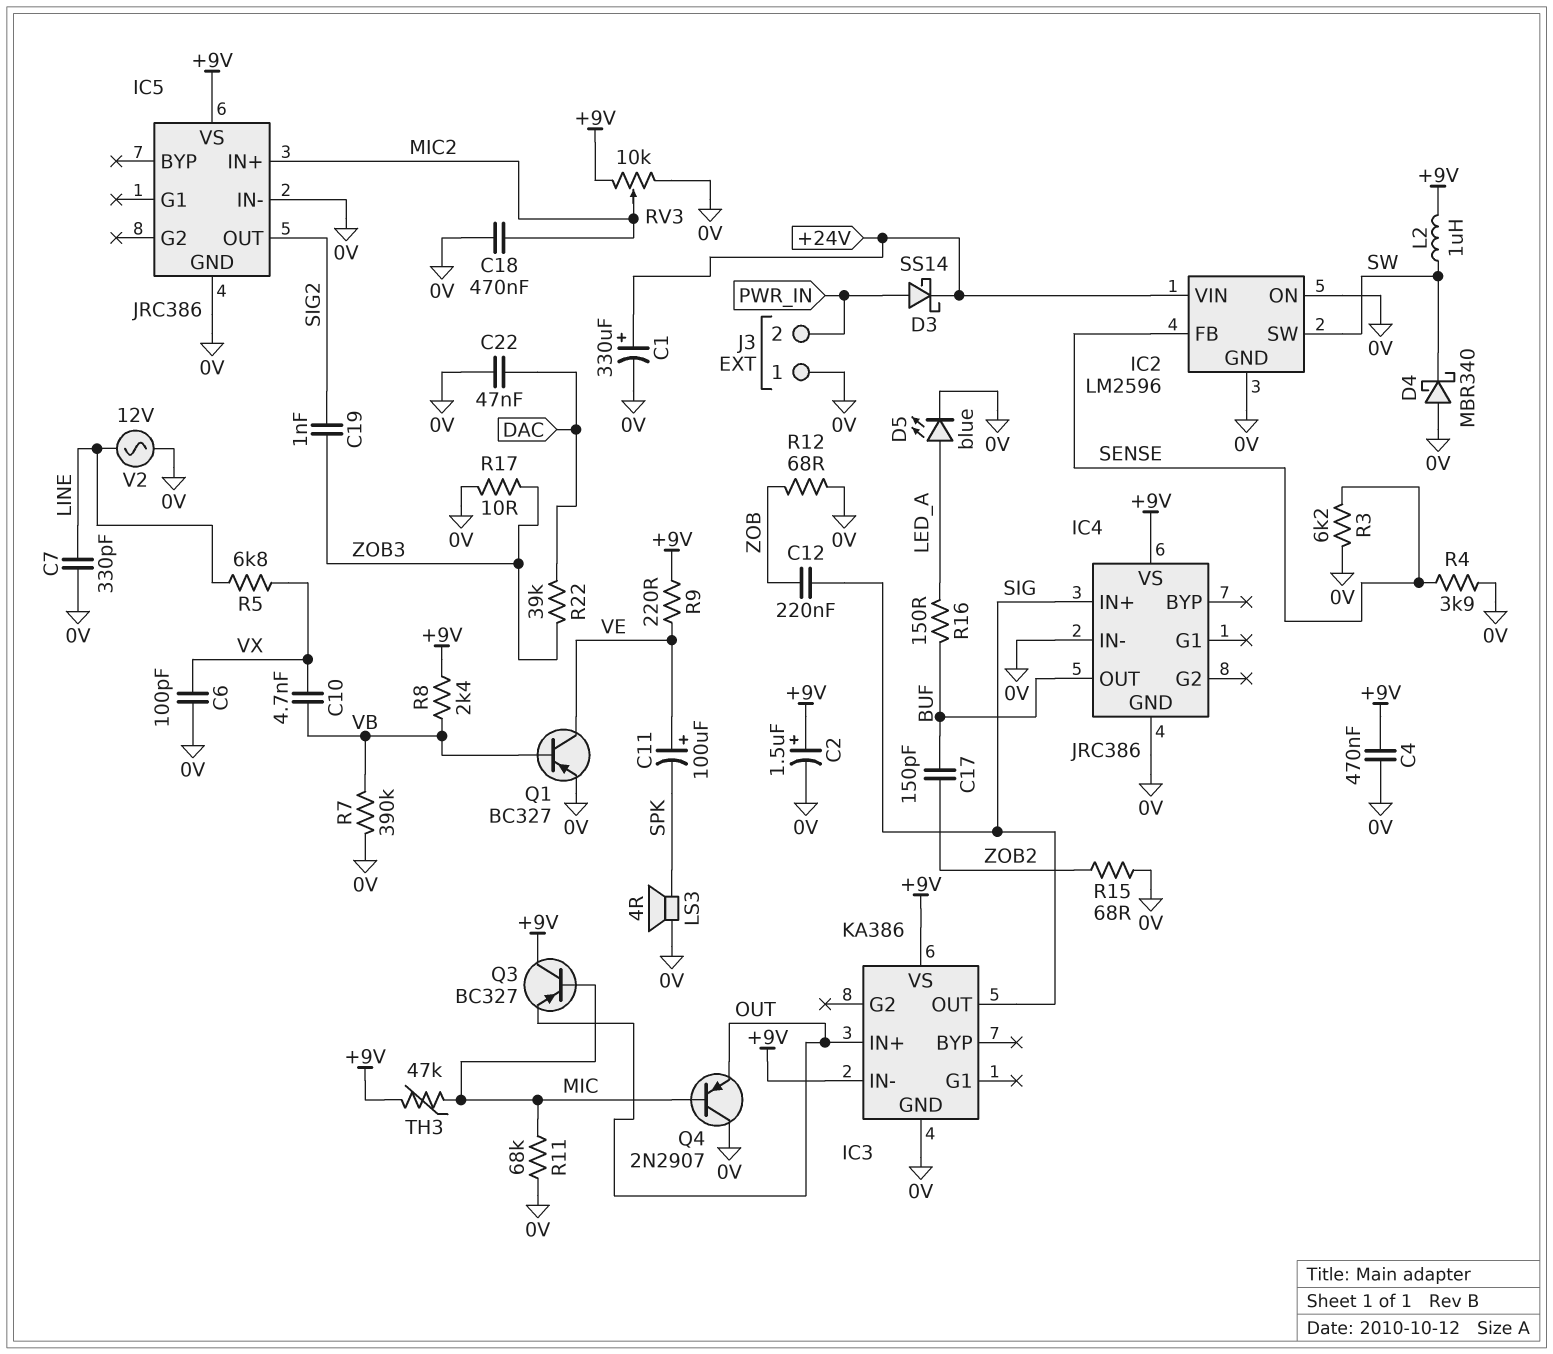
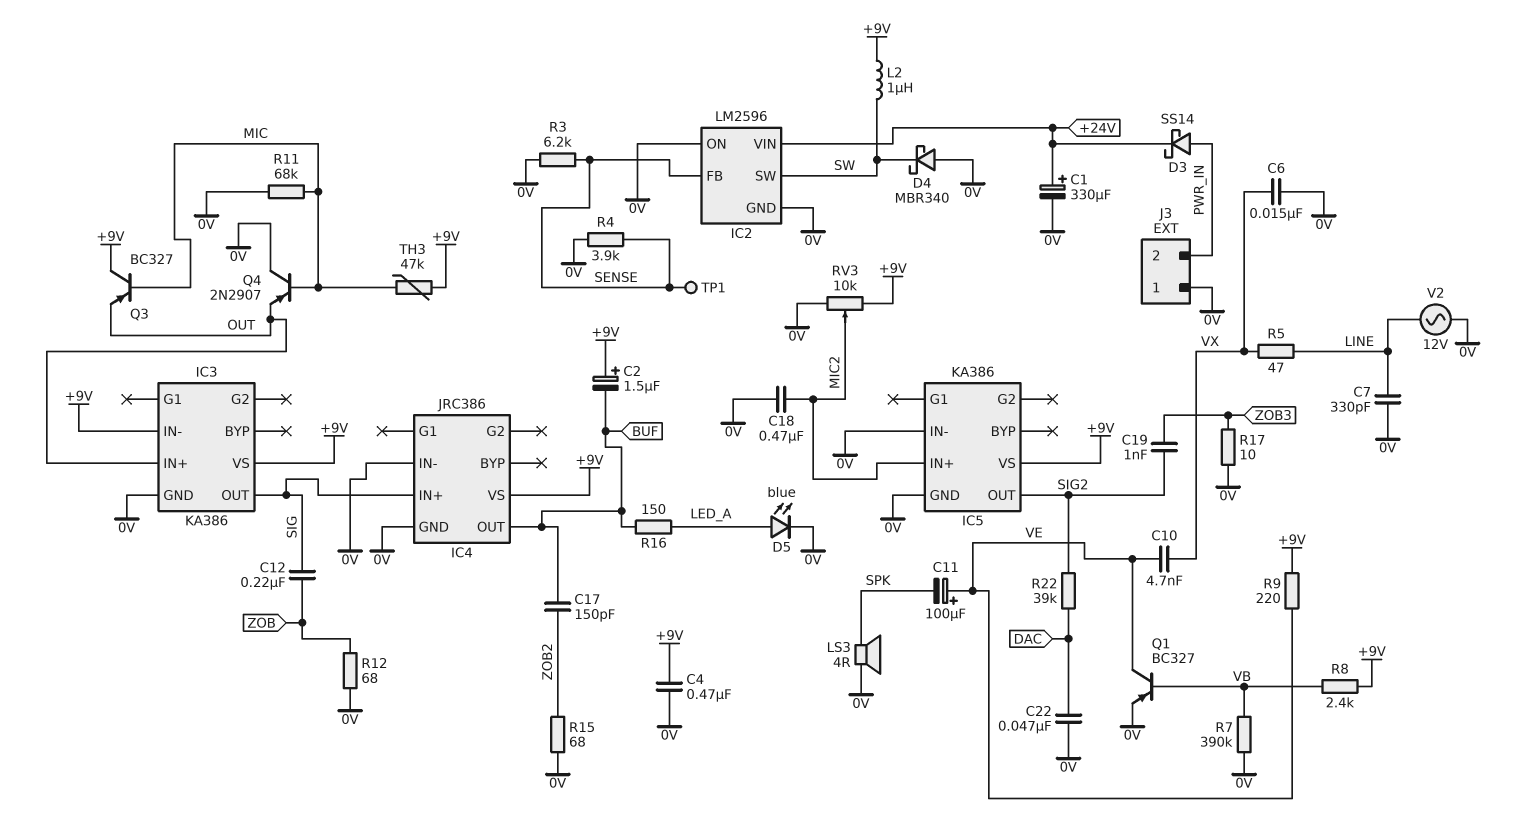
C2: 1.5uF (plus +9V, minus 0V) -> 1.5uF (plus +9V, minus BUF)
C6: 100pF (0V, VX) -> 15nF (0V, VX)
C10: 4.7nF (VB, VX) -> 4.7nF (VE, VX)
IC5: JRC386 -> KA386
R5: 6.8k (LINE, VX) -> 47 (LINE, VX)
R22: 39k (DAC, ZOB3) -> 39k (DAC, SIG2)
TP1: none -> test point (SENSE)

